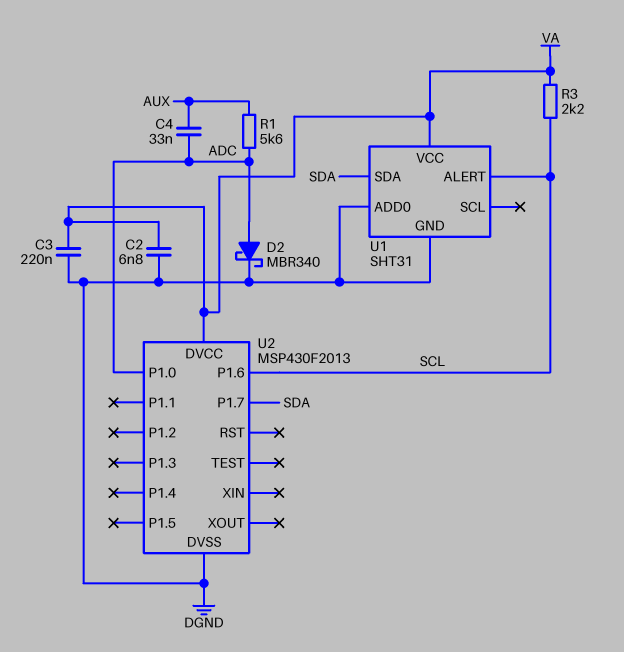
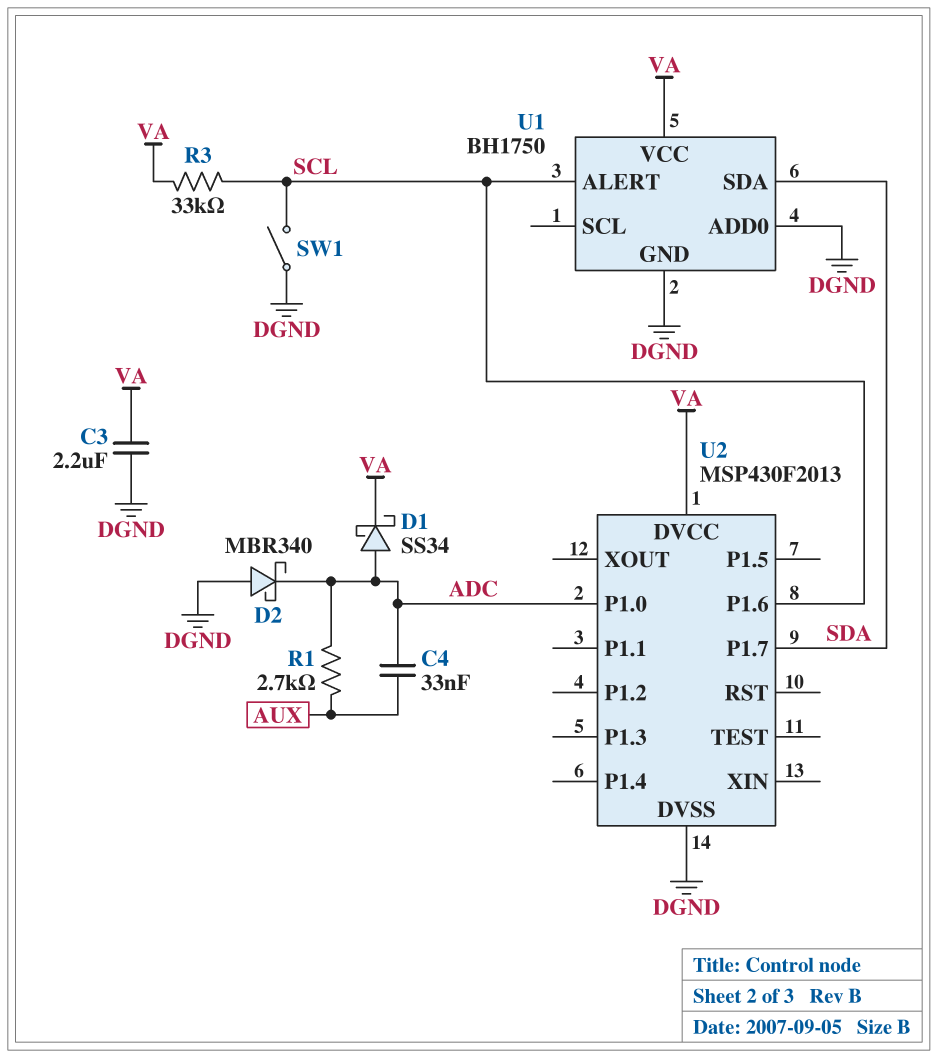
C2: 6.8nF (DGND, VA) -> none
C3: 220nF (DGND, VA) -> 2.2uF (DGND, VA)
D1: none -> schottky SS34 (A ADC, K VA)
D2: schottky MBR340 (A ADC, K DGND) -> schottky MBR340 (A DGND, K ADC)
R1: 5.6k (ADC, AUX) -> 2.7k (ADC, AUX)
R3: 2.2k (SCL, VA) -> 33k (SCL, VA)
SW1: none -> switch (DGND, SCL)
U1: SHT31 -> BH1750

